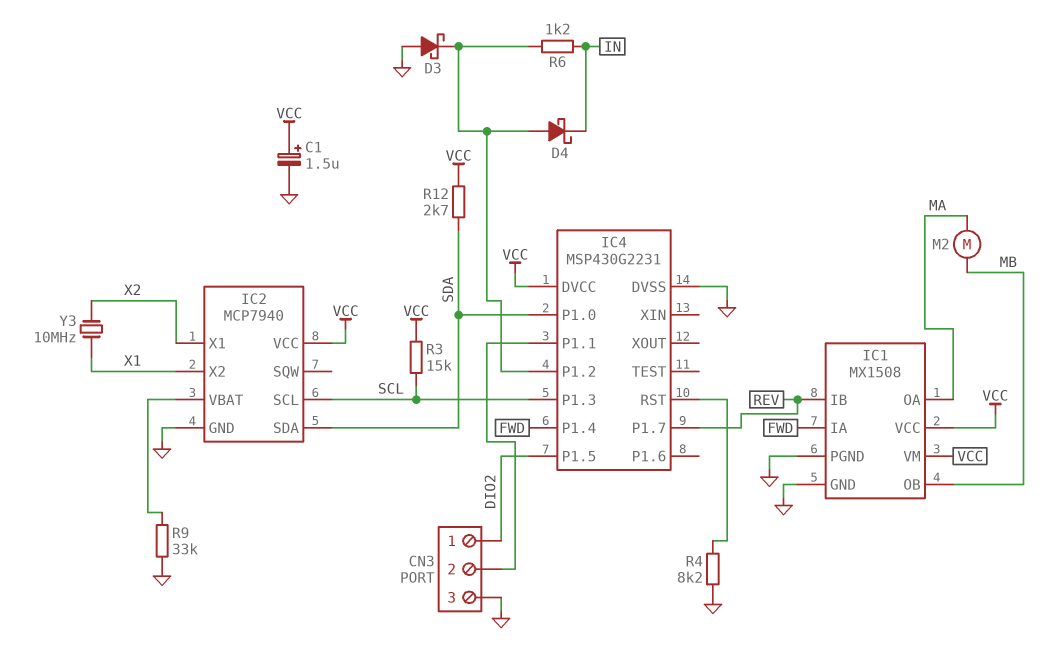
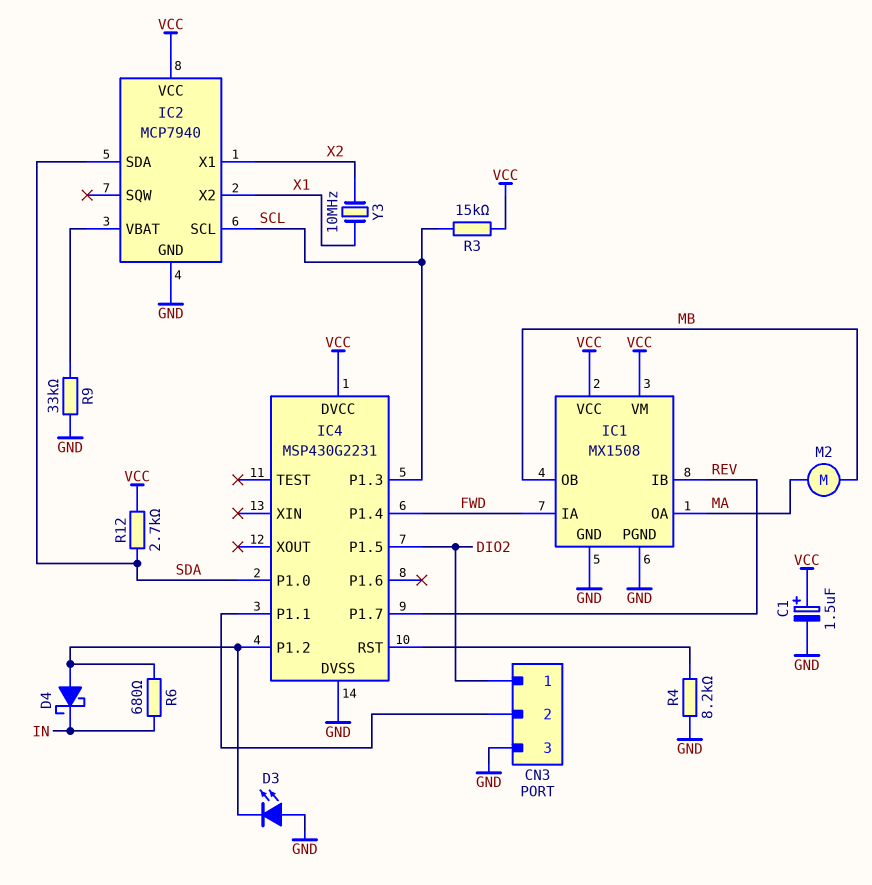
D3: schottky (A GND, K IC4/P1.2) -> LED (A GND, K IC4/P1.2)
R6: 1.2k (IC4/P1.2, IN) -> 680 (IC4/P1.2, IN)

